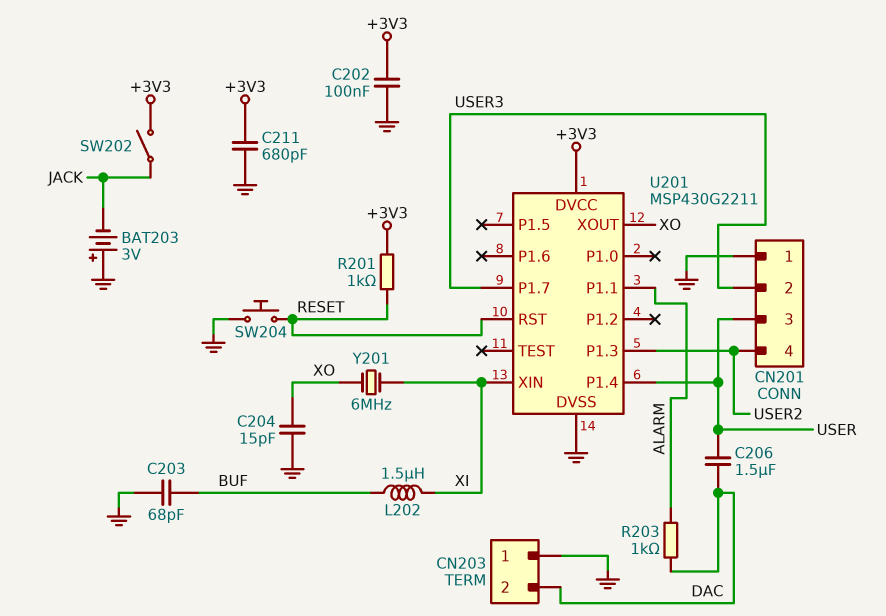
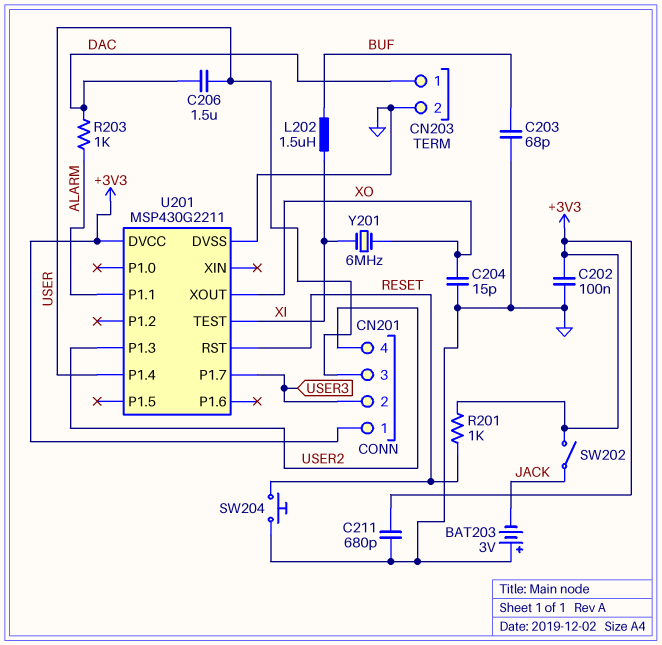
CN201 pin 1: GND -> +3V3
CN203 pin 1: GND -> DAC
CN203 pin 2: DAC -> GND
U201 pin TEST: none -> XI
U201 pin XIN: XI -> none

